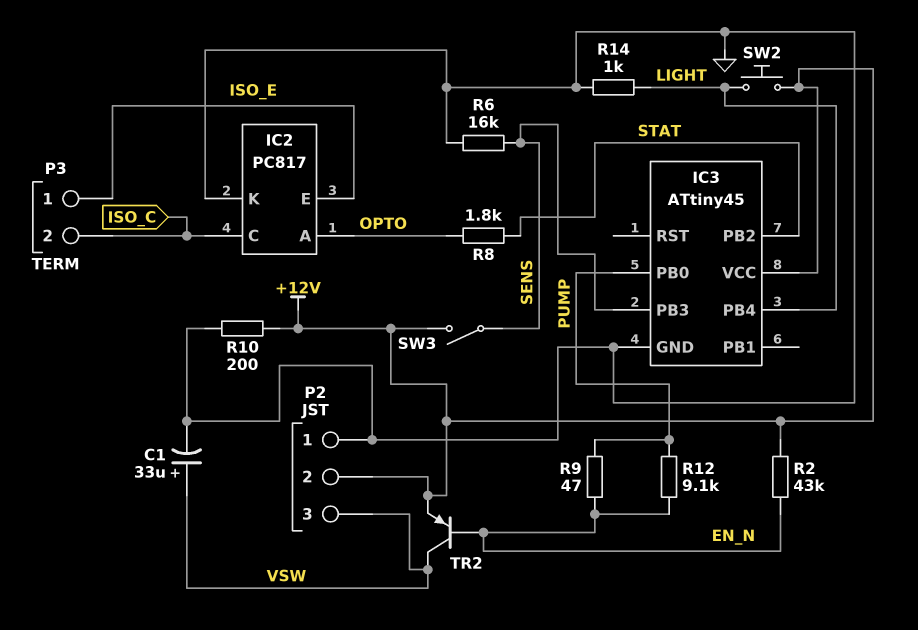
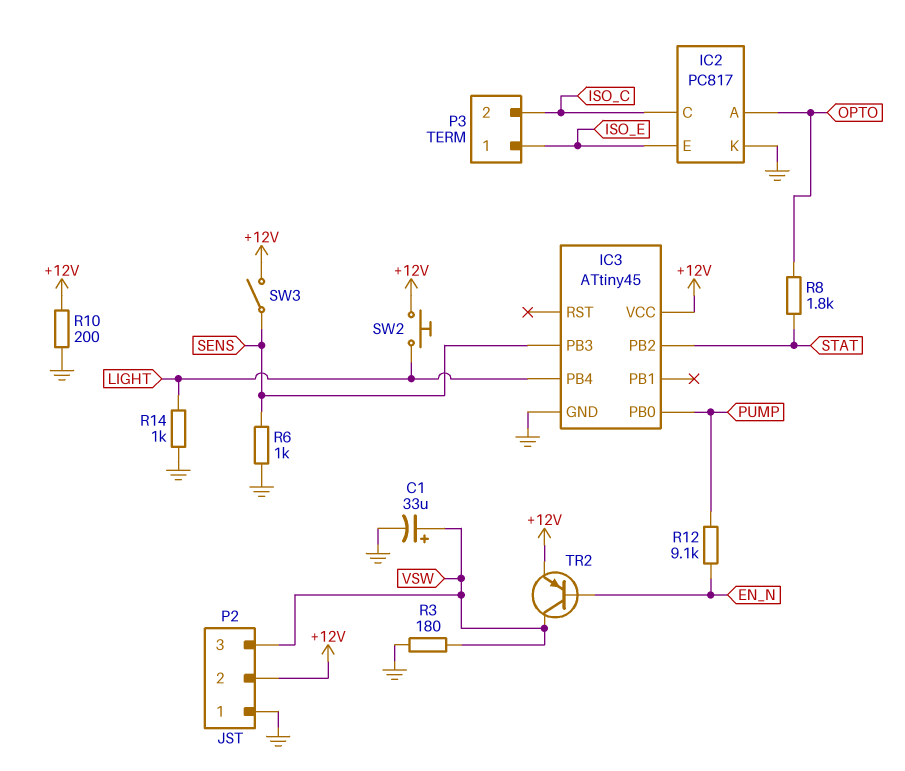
R2: 43k (+12V, EN_N) -> none
R3: none -> 180 (GND, VSW)
R6: 16k (GND, SENS) -> 1k (GND, SENS)
R9: 47 (EN_N, PUMP) -> none

